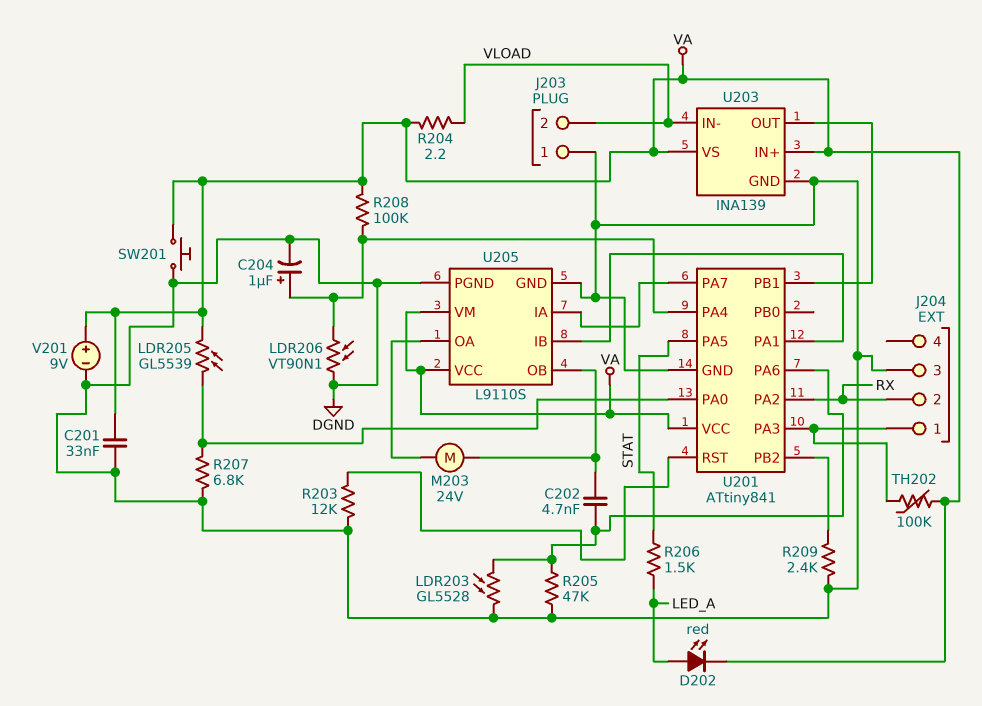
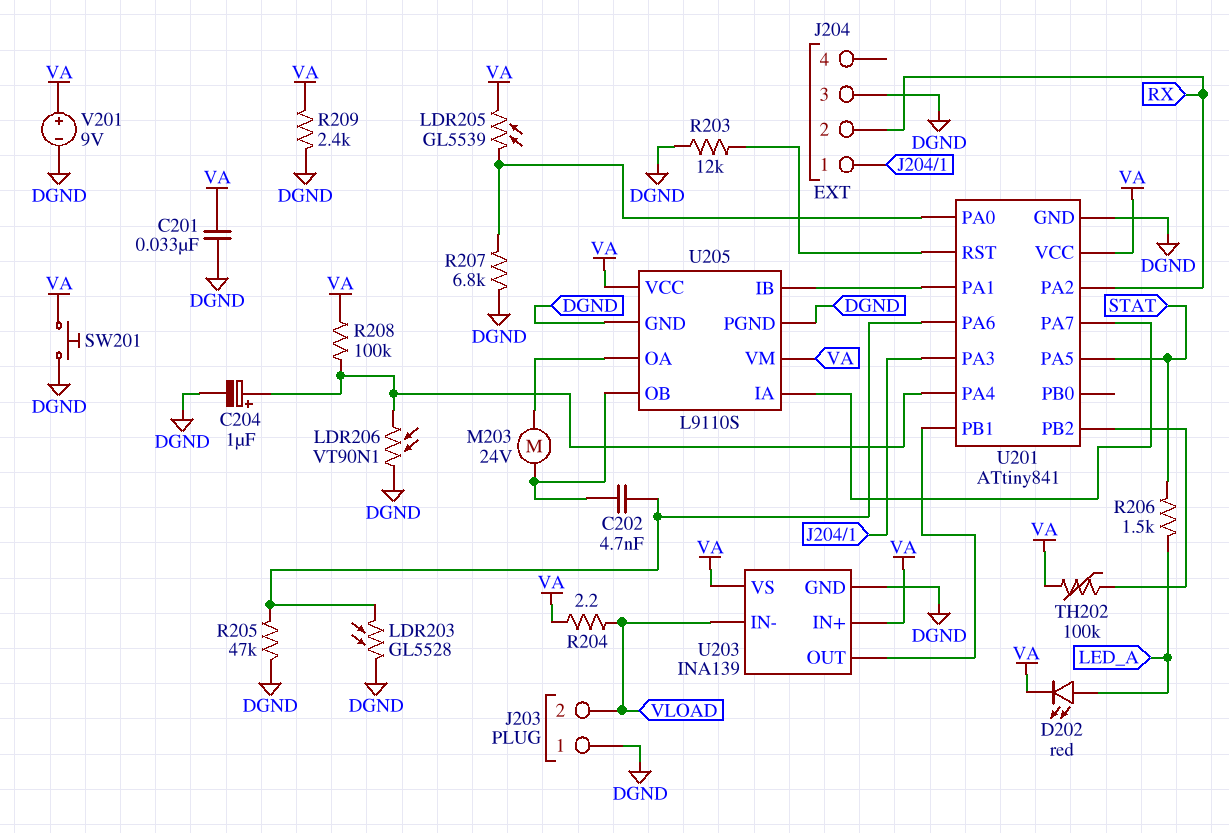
R209: 2.4k (DGND, U201/PB2) -> 2.4k (DGND, VA)
TH202: 100k (J204/1, VA) -> 100k (U201/PB2, VA)

